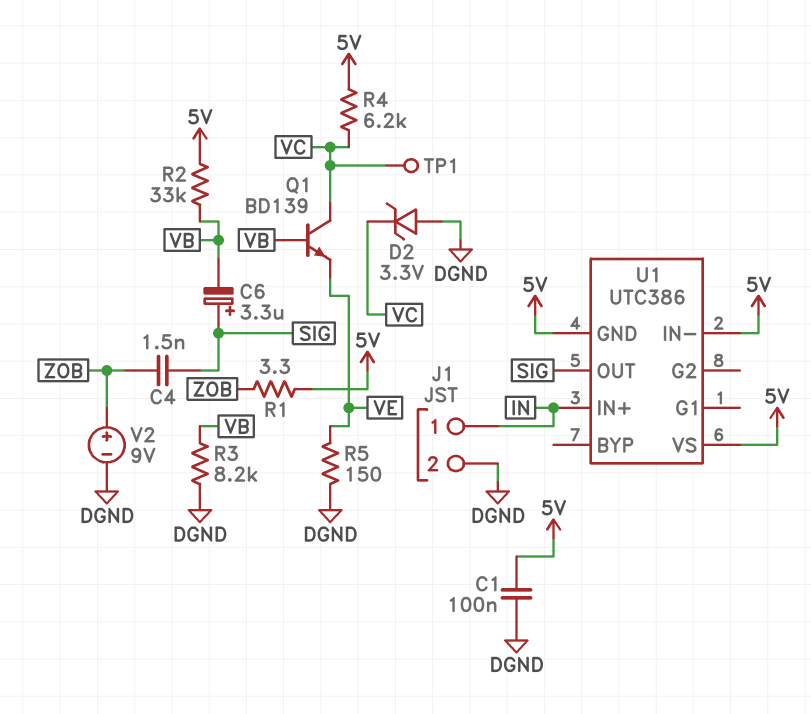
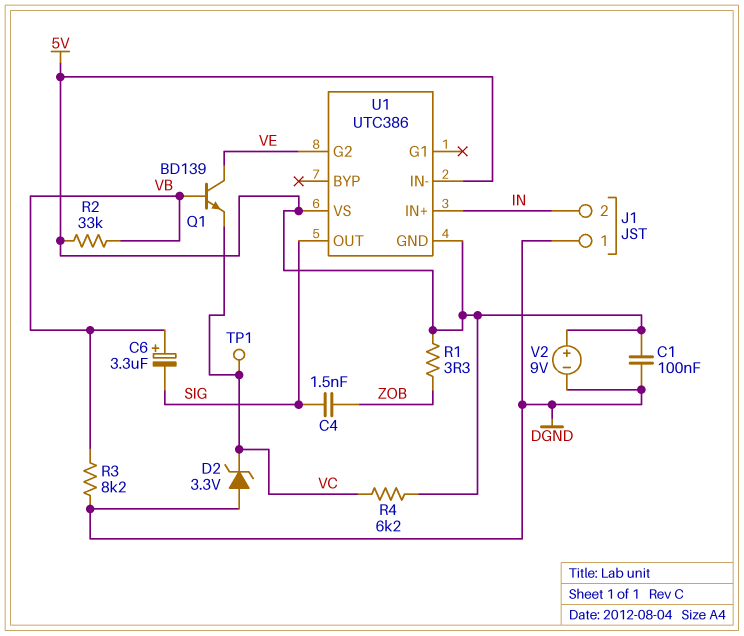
C6: 3.3uF (plus SIG, minus VB) -> 3.3uF (plus VB, minus SIG)
J1 pin 1: IN -> DGND
J1 pin 2: DGND -> IN
Q1: NPN BD139 (B VB, C VC, E VE) -> NPN BD139 (B VB, C VE, E VC)
R5: 150 (DGND, VE) -> none
U1 pin G2: none -> VE
V2: 9V (plus ZOB, minus DGND) -> 9V (plus 5V, minus DGND)

